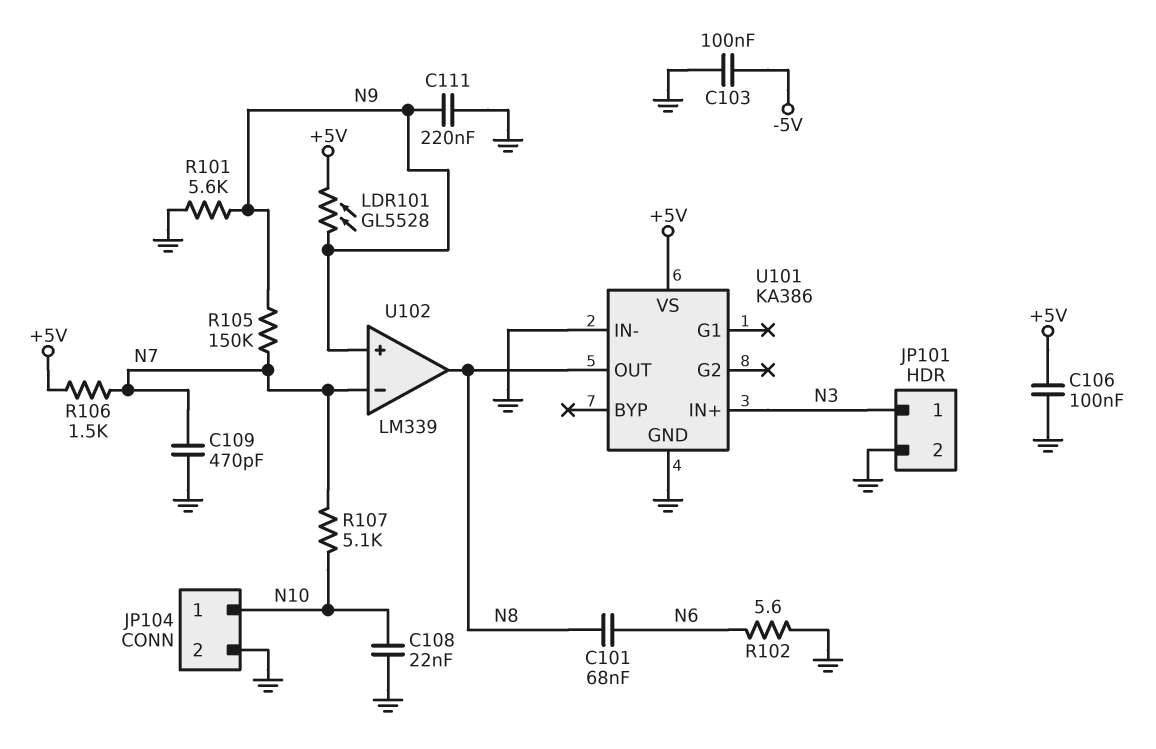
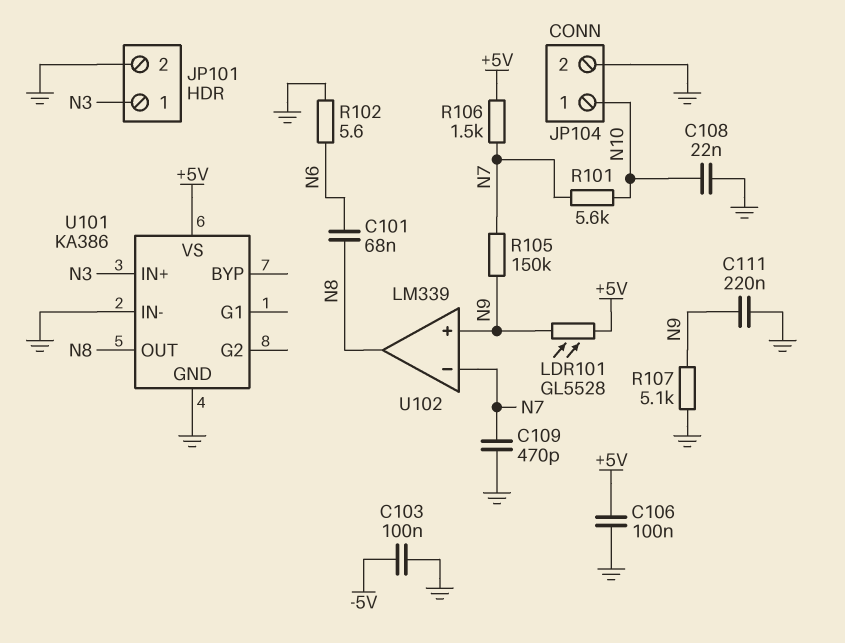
R101: 5.6k (GND, N9) -> 5.6k (N7, N10)
R107: 5.1k (N7, N10) -> 5.1k (GND, N9)

